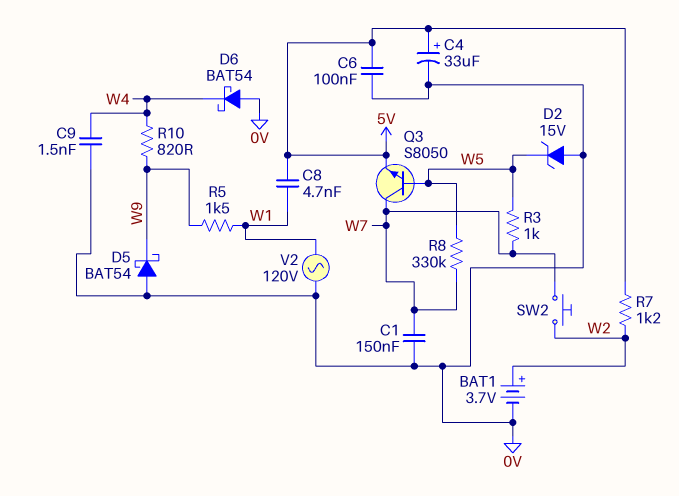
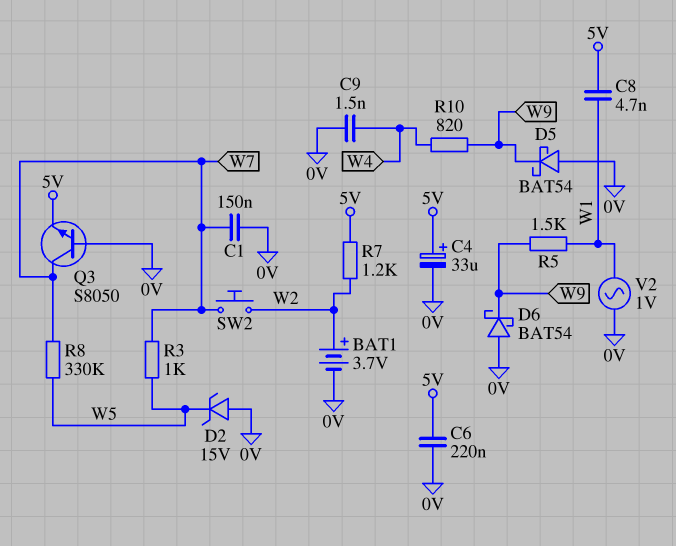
C6: 100nF (0V, 5V) -> 220nF (0V, 5V)
D6: schottky BAT54 (A 0V, K W4) -> schottky BAT54 (A 0V, K W9)
Q3: NPN S8050 (B W5, C W7, E 5V) -> NPN S8050 (B 0V, C W7, E 5V)
V2: AC 120V (0V, W1) -> AC 1V (0V, W1)

